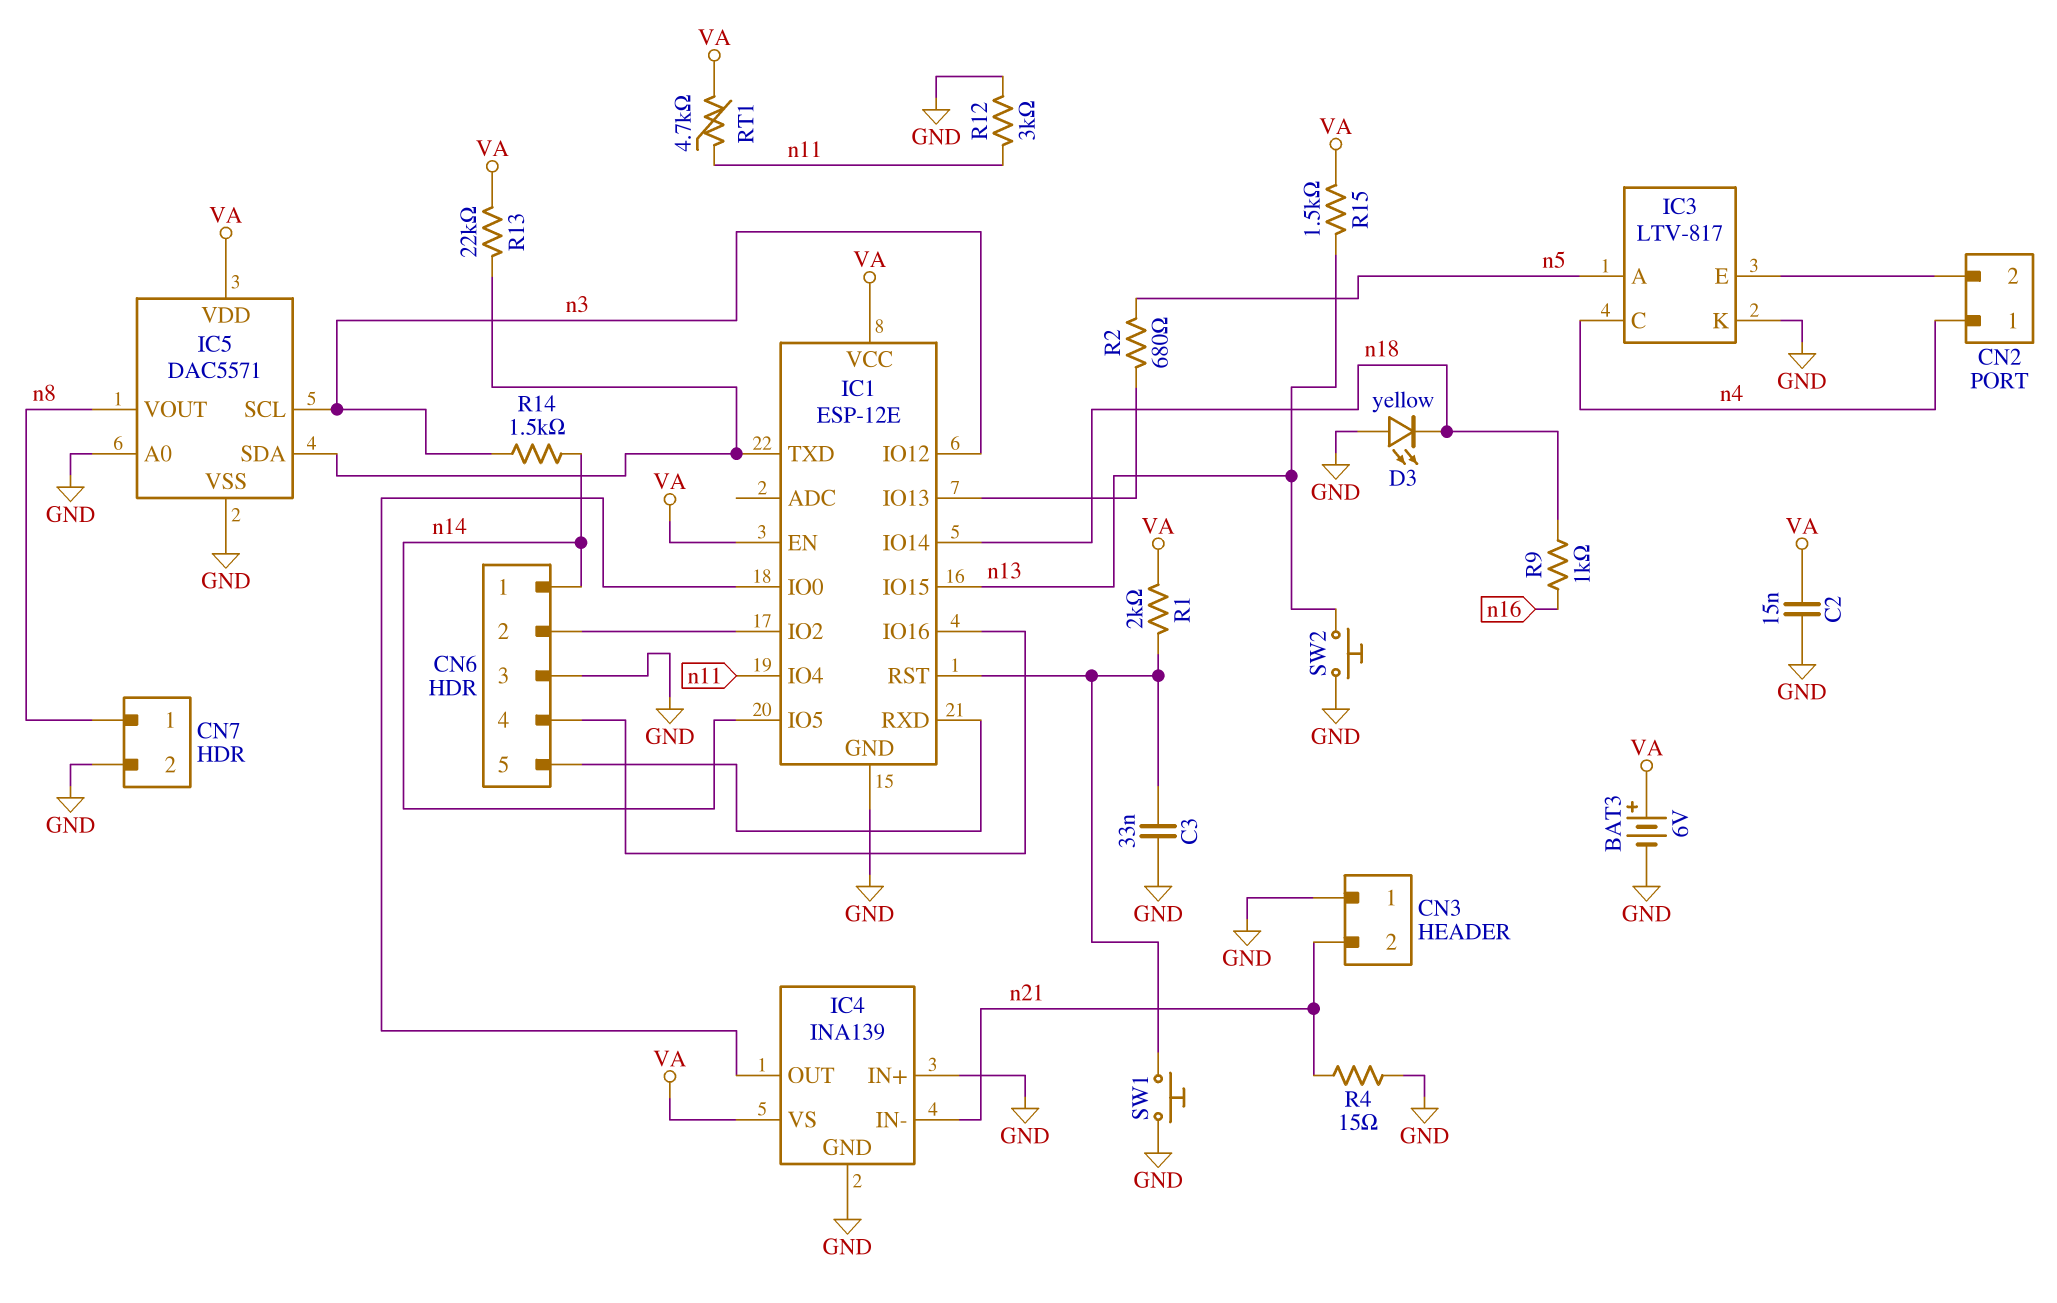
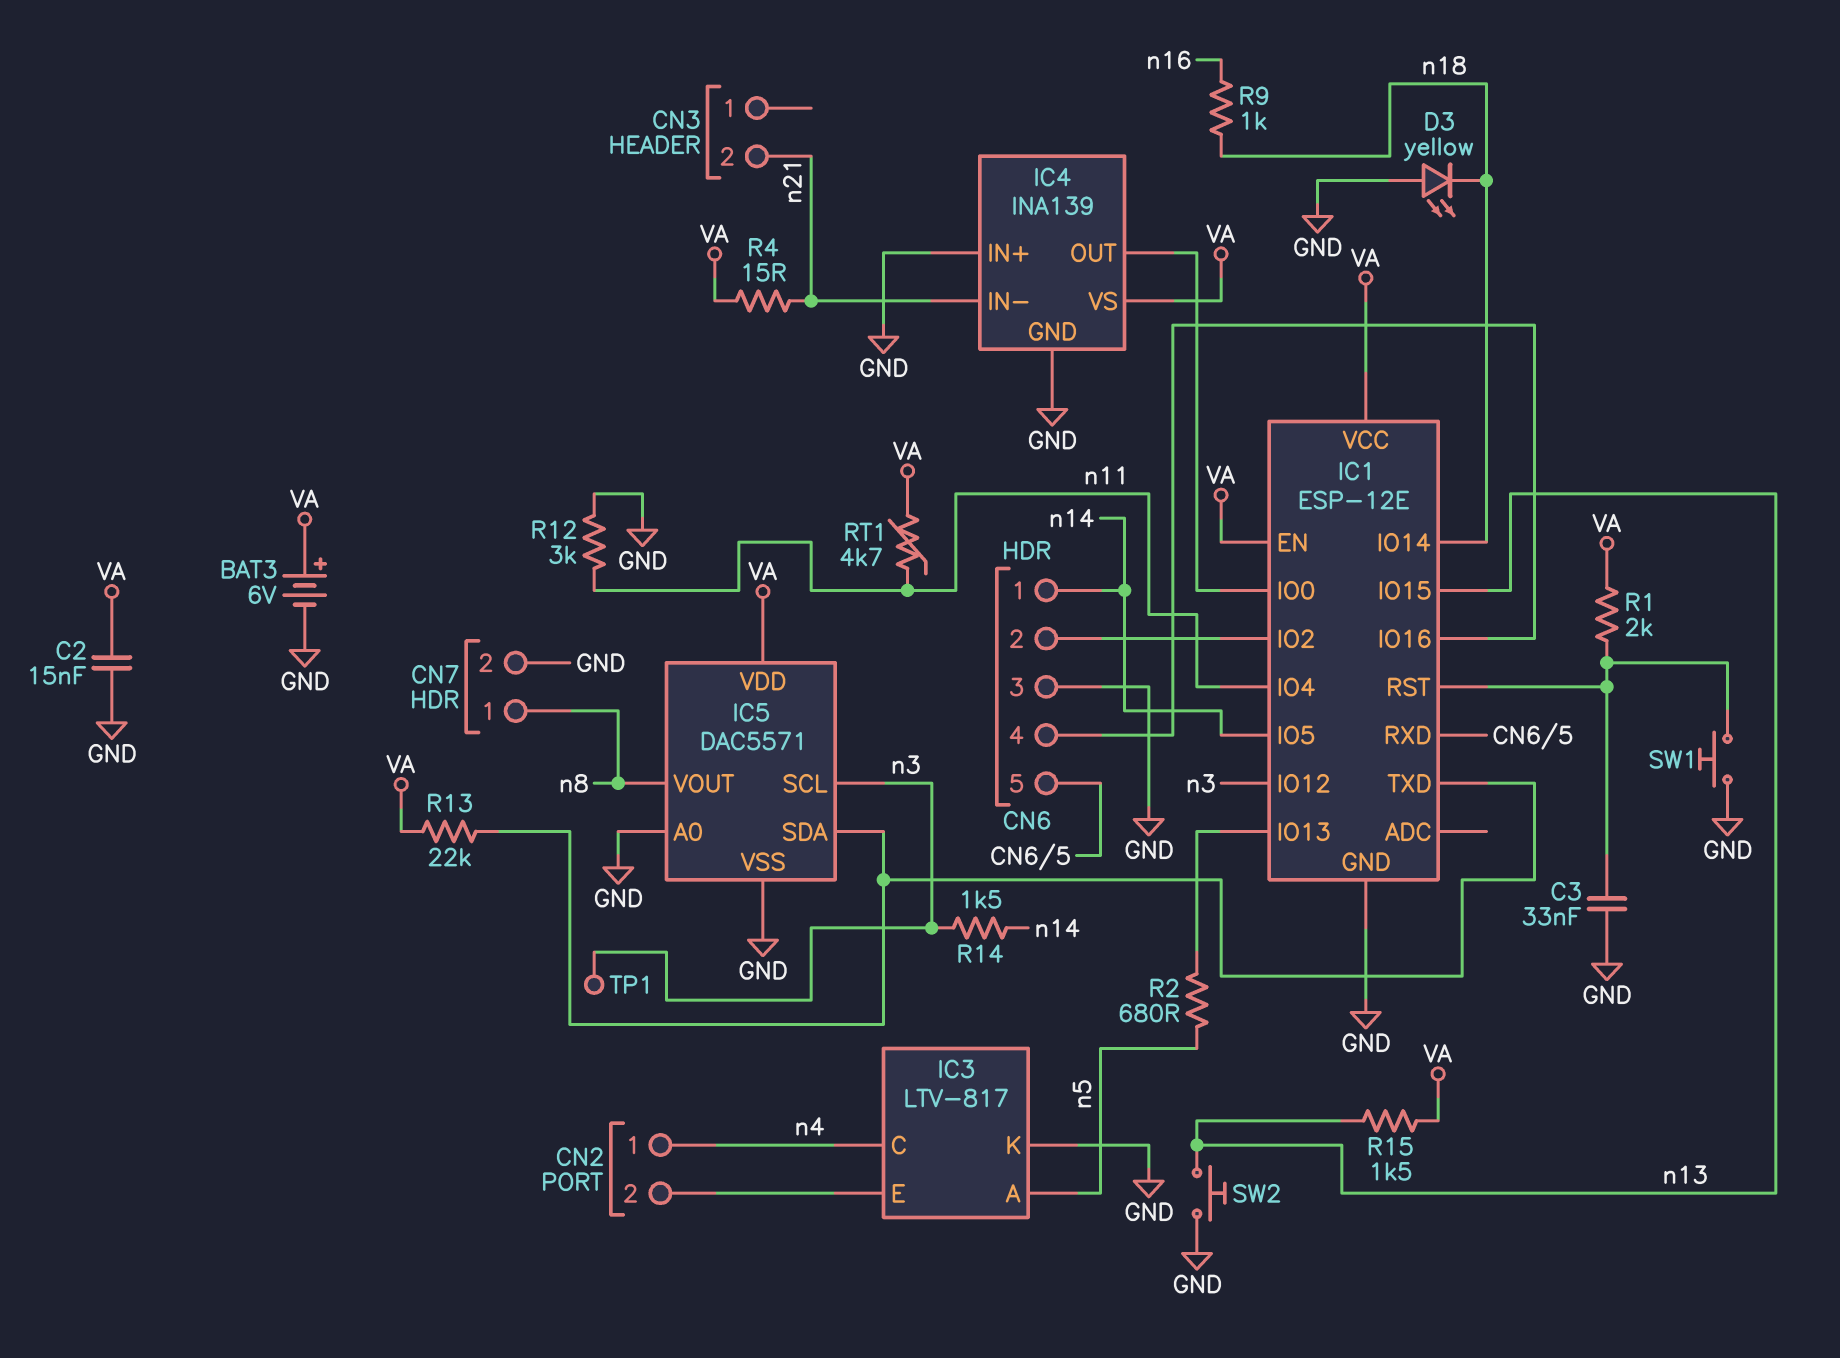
CN3 pin 1: GND -> none
R4: 15 (GND, n21) -> 15 (VA, n21)
TP1: none -> test point (n3)

